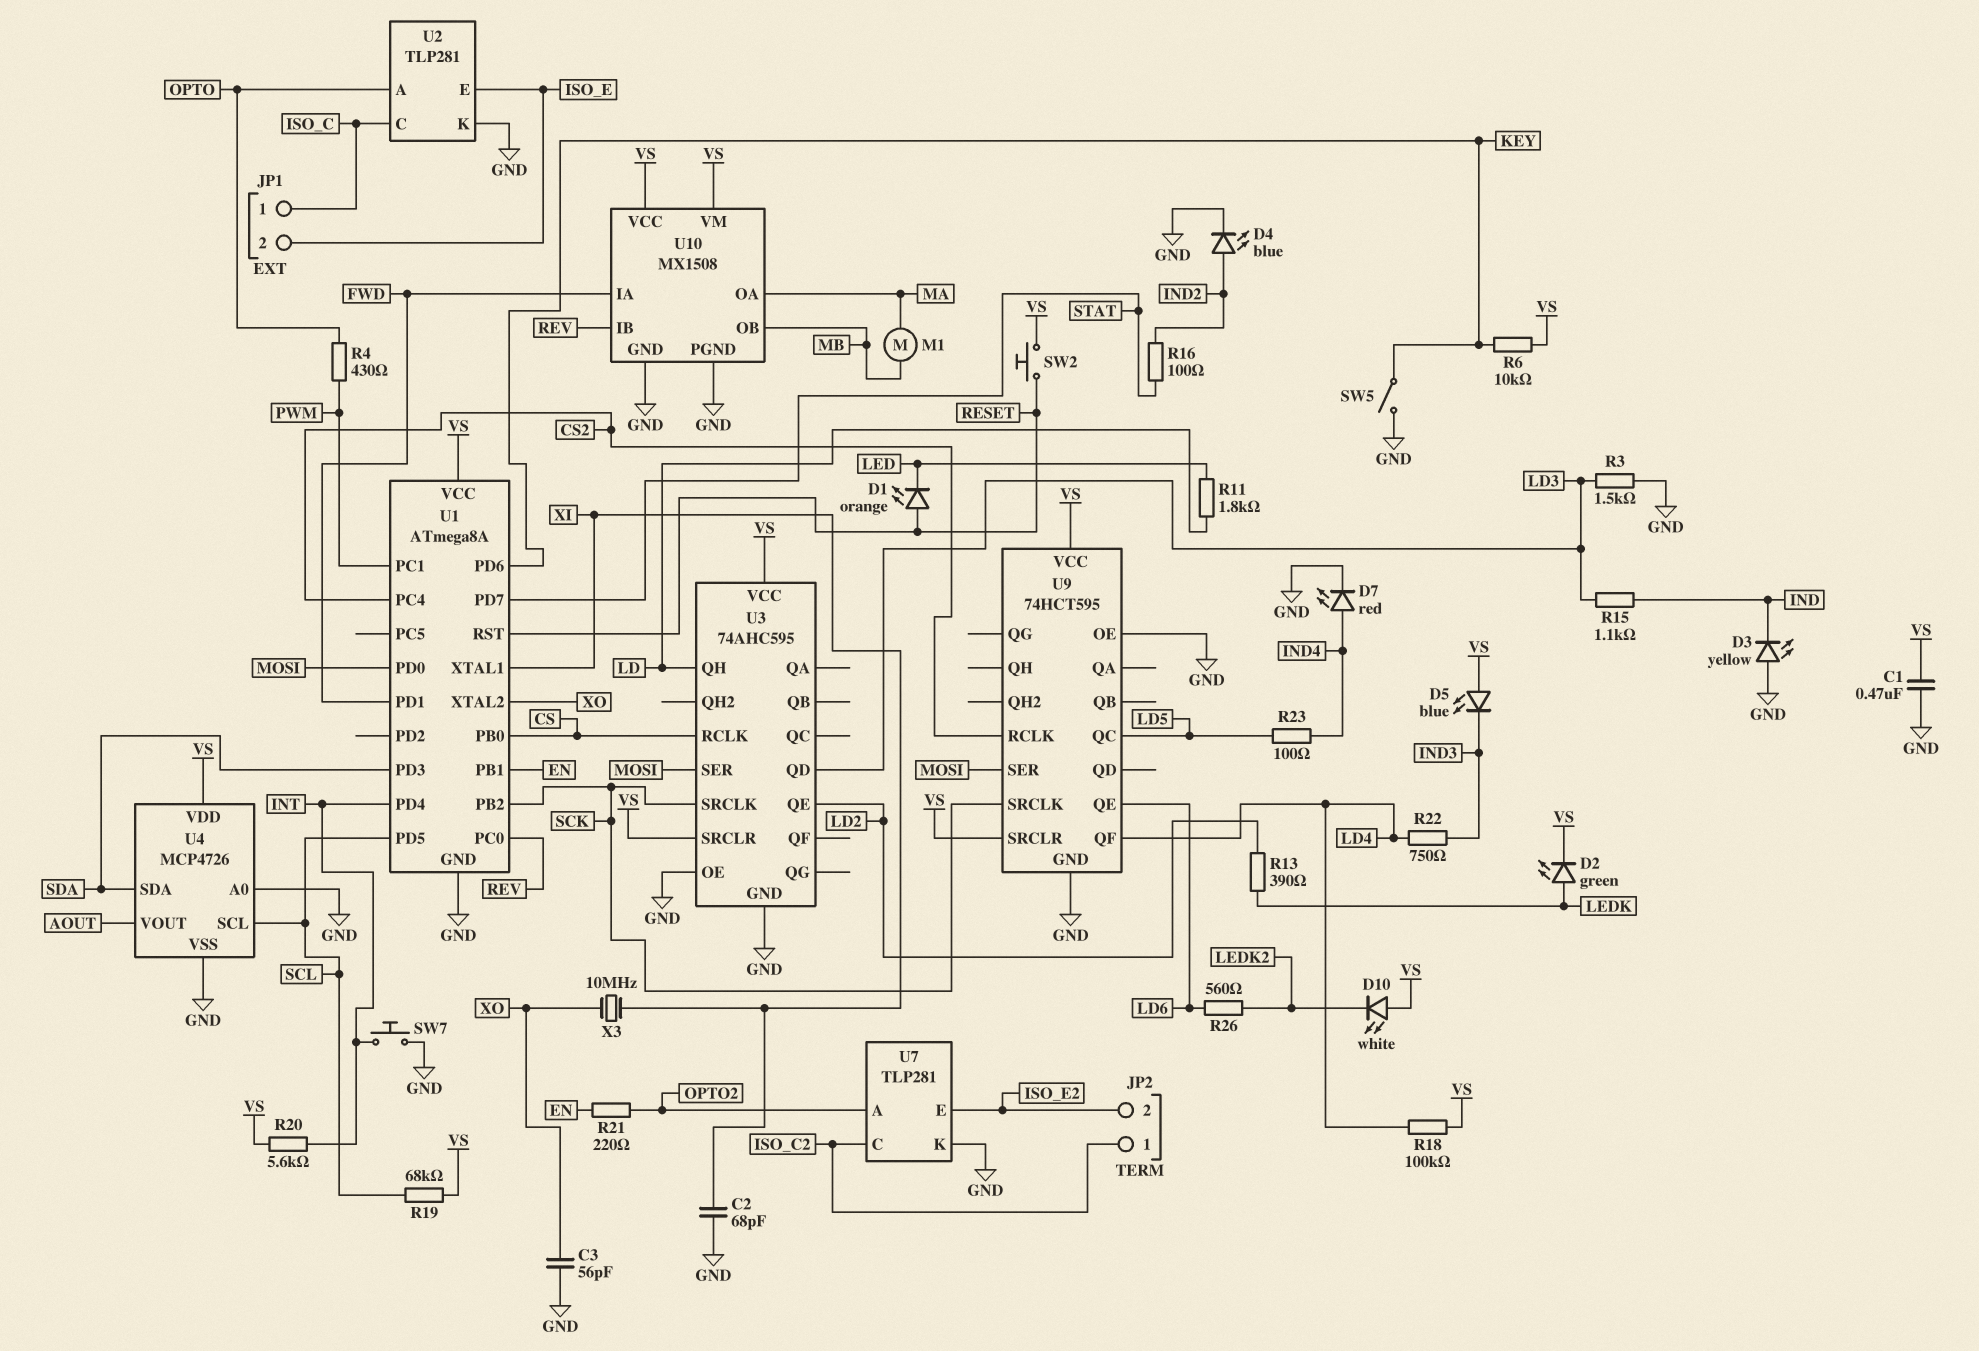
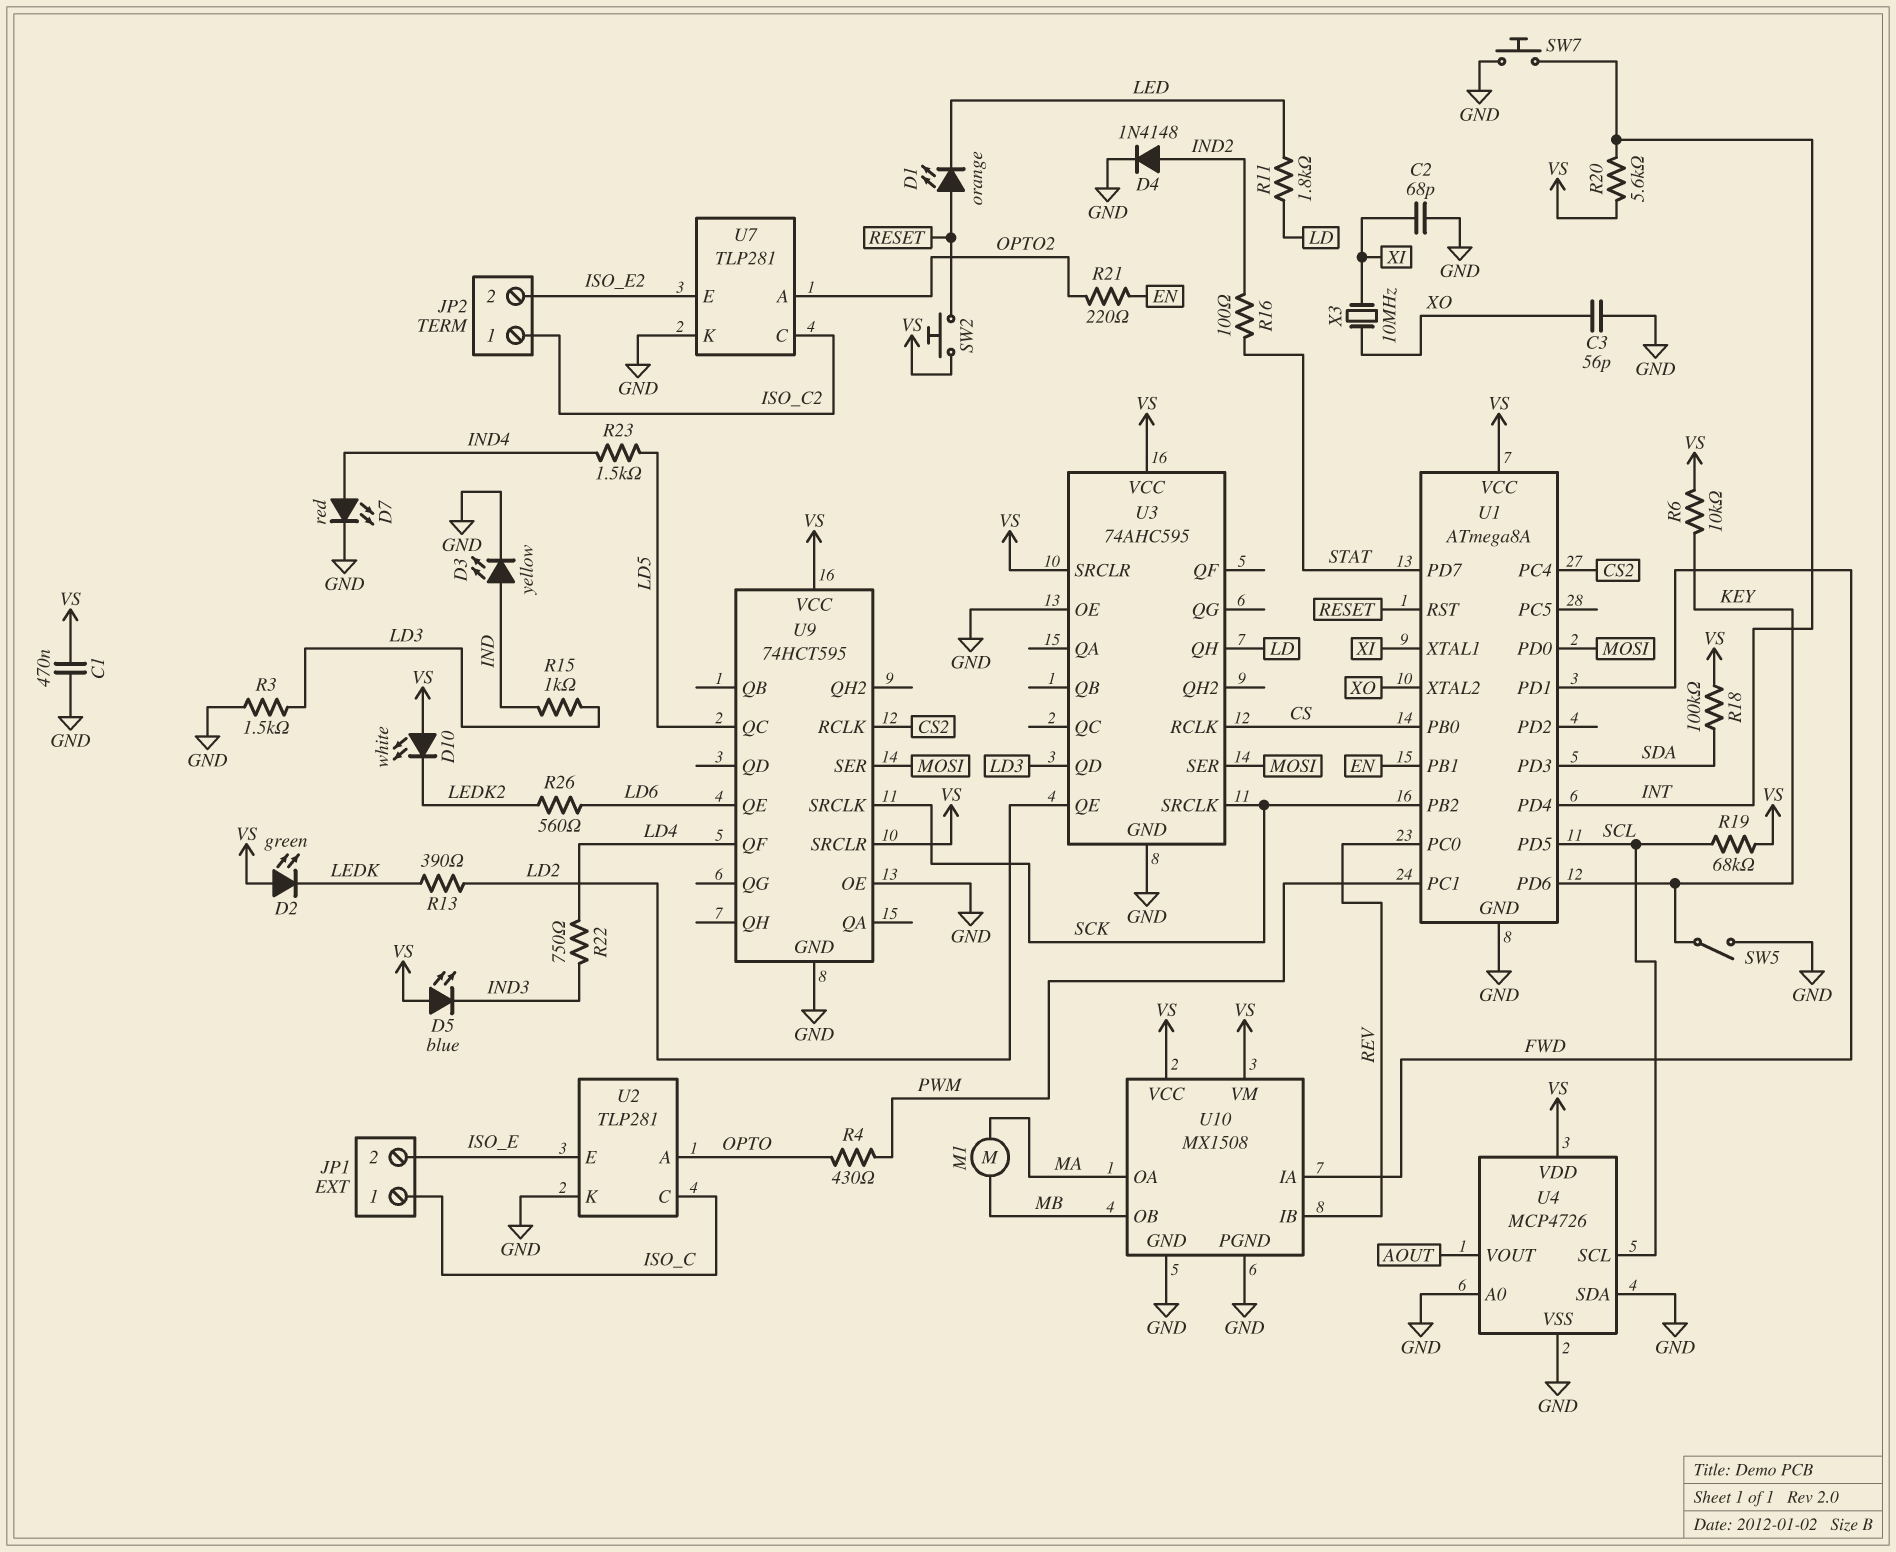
D2: LED green (A LEDK, K VS) -> LED green (A VS, K LEDK)
D3: LED yellow (A GND, K IND) -> LED yellow (A IND, K GND)
D4: LED blue (A IND2, K GND) -> diode 1N4148 (A IND2, K GND)
R15: 1.1k (IND, LD3) -> 1k (IND, LD3)
R18: 100k (LD4, VS) -> 100k (SDA, VS)
R23: 100 (IND4, LD5) -> 1.5k (IND4, LD5)
U4 pin SDA: SDA -> GND

